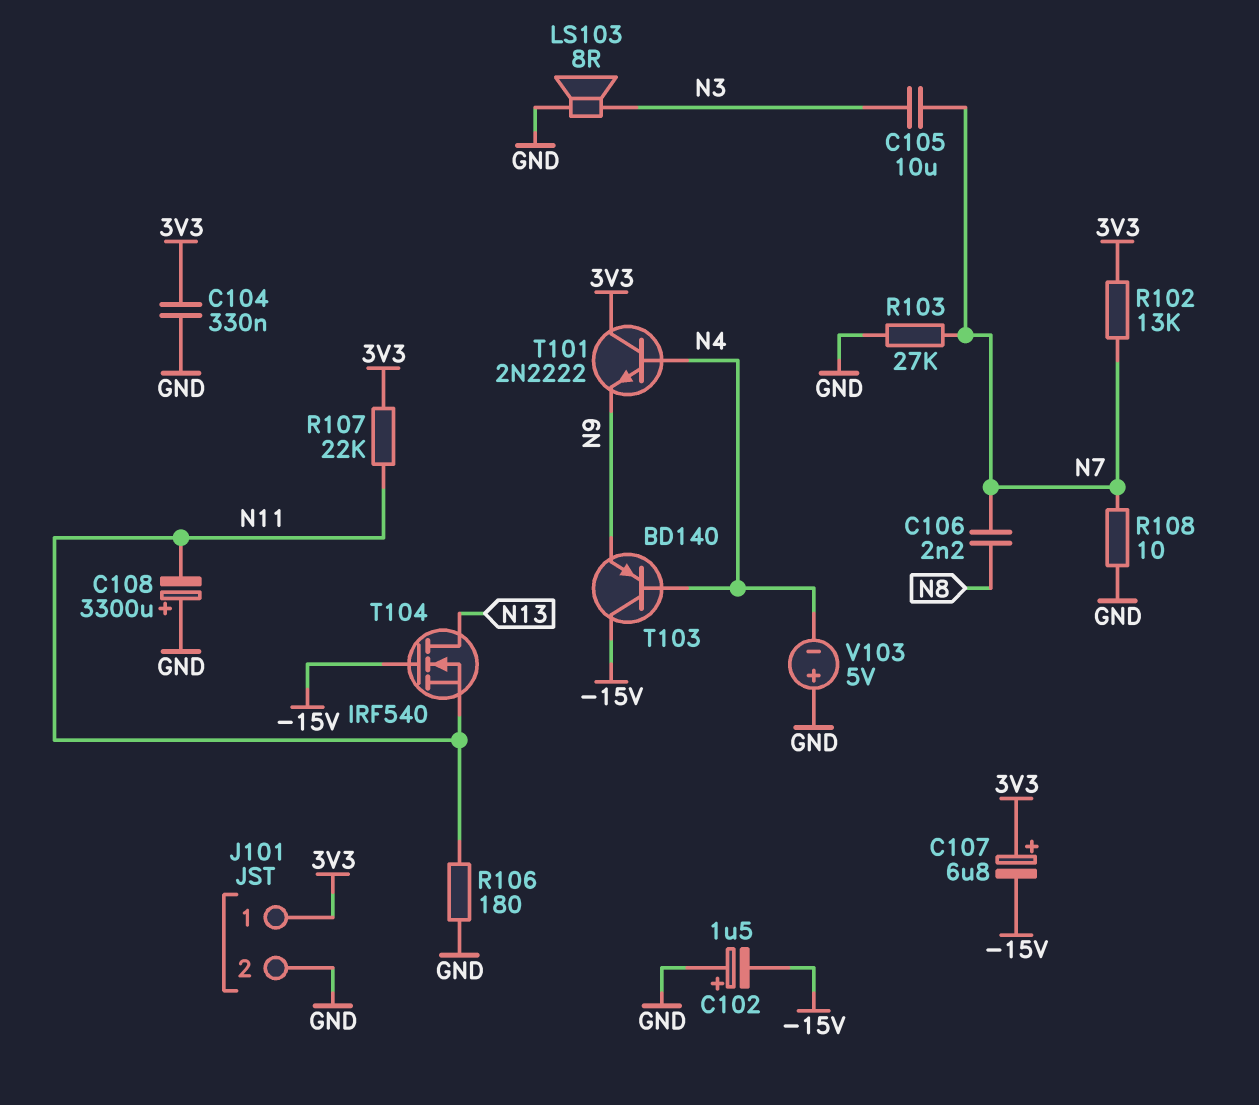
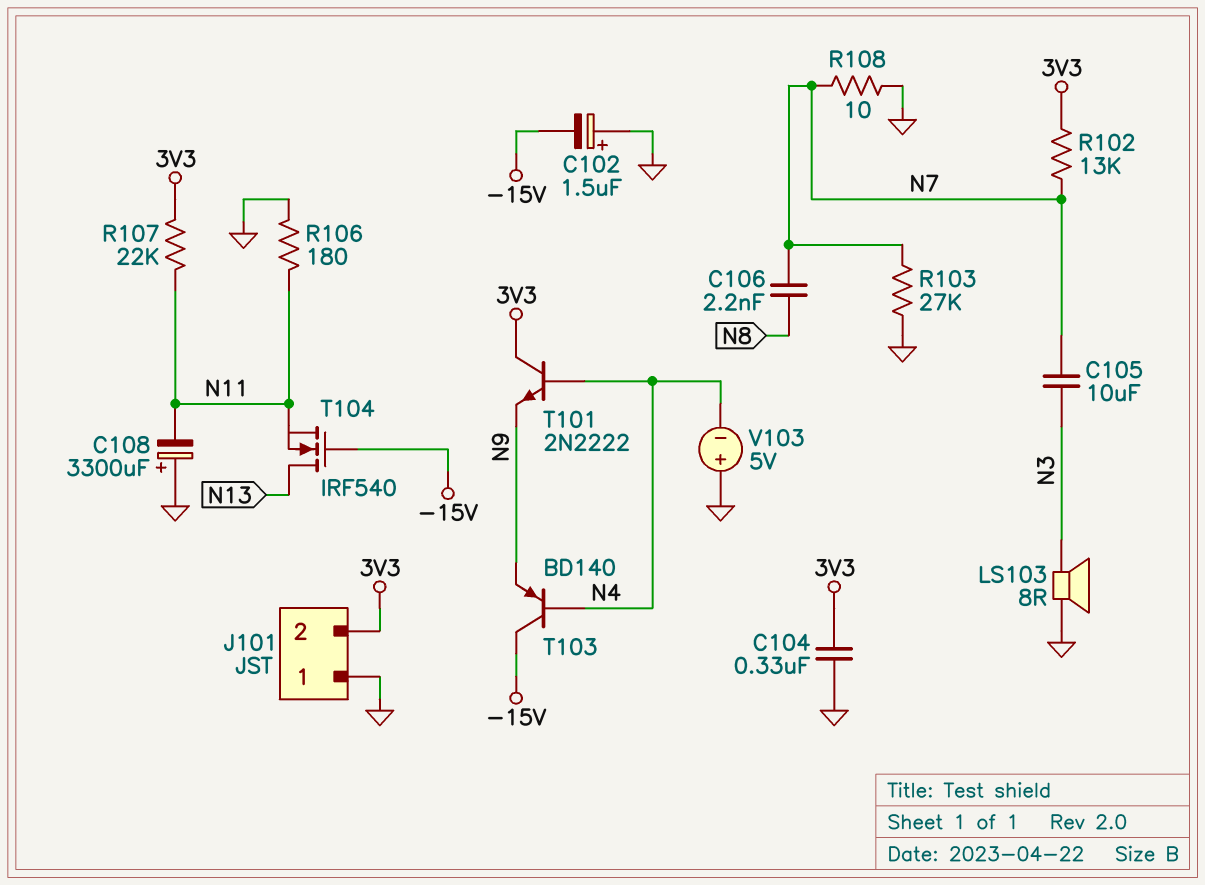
C107: 6.8uF (plus 3V3, minus -15V) -> none
J101 pin 1: 3V3 -> GND
J101 pin 2: GND -> 3V3

